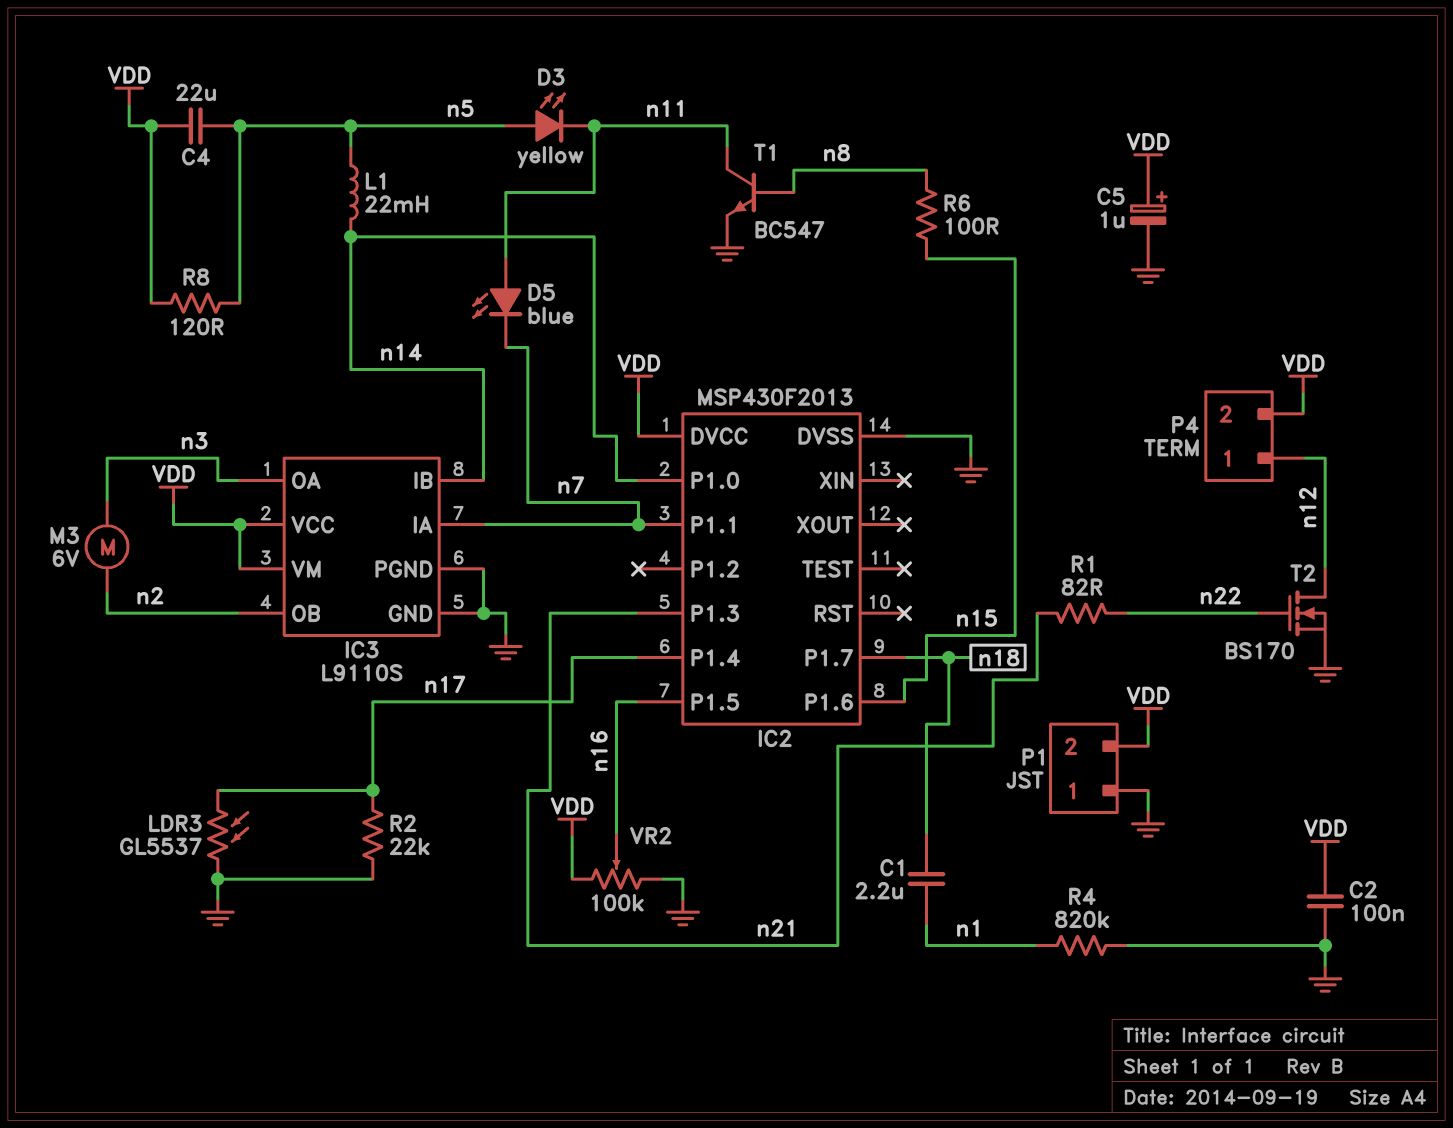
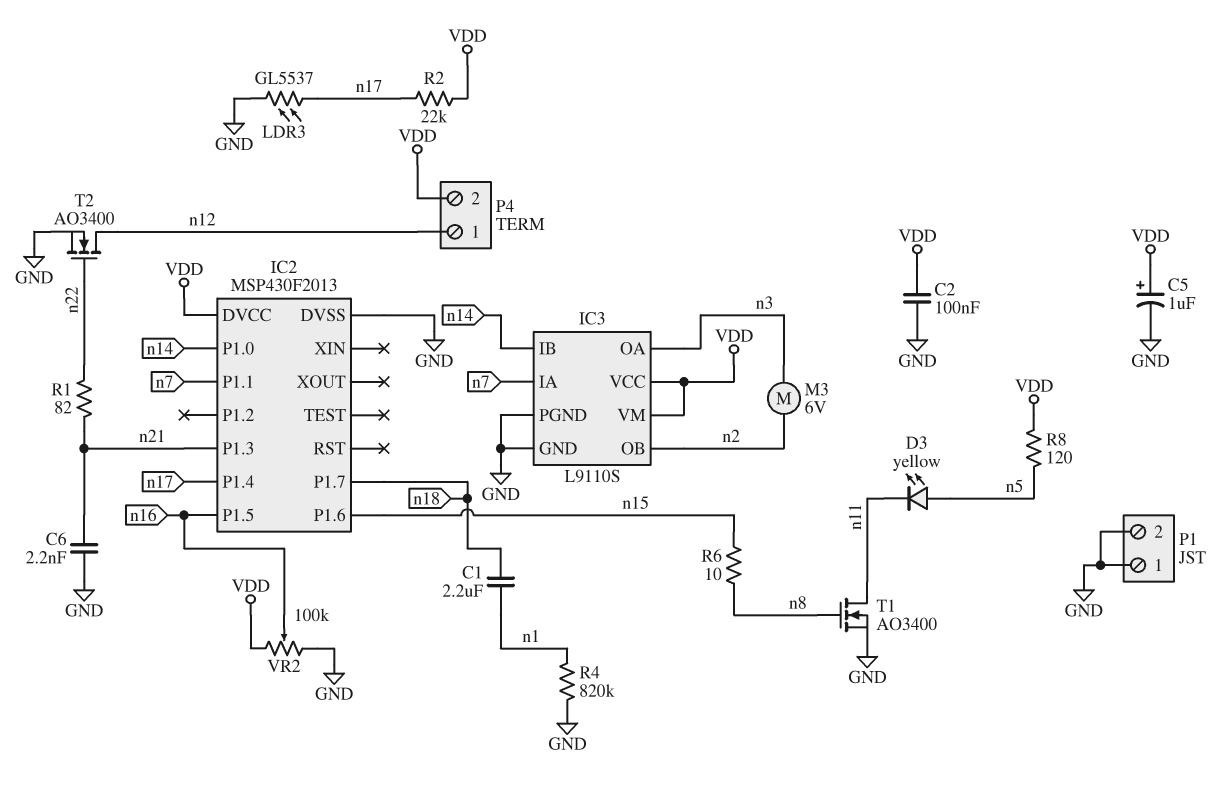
C4: 22uF (VDD, n5) -> none
C6: none -> 2.2nF (GND, n21)
D5: LED blue (A n11, K n7) -> none
L1: 22mH (n5, n14) -> none
P1 pin 2: VDD -> GND
R2: 22k (GND, n17) -> 22k (VDD, n17)
R6: 100 (n8, n15) -> 10 (n8, n15)
T1: NPN BC547 (B n8, C n11, E GND) -> NMOS AO3400 (G n8, D n11, S GND)
T2: NMOS BS170 (G n22, D n12, S GND) -> NMOS AO3400 (G n22, D n12, S GND)

